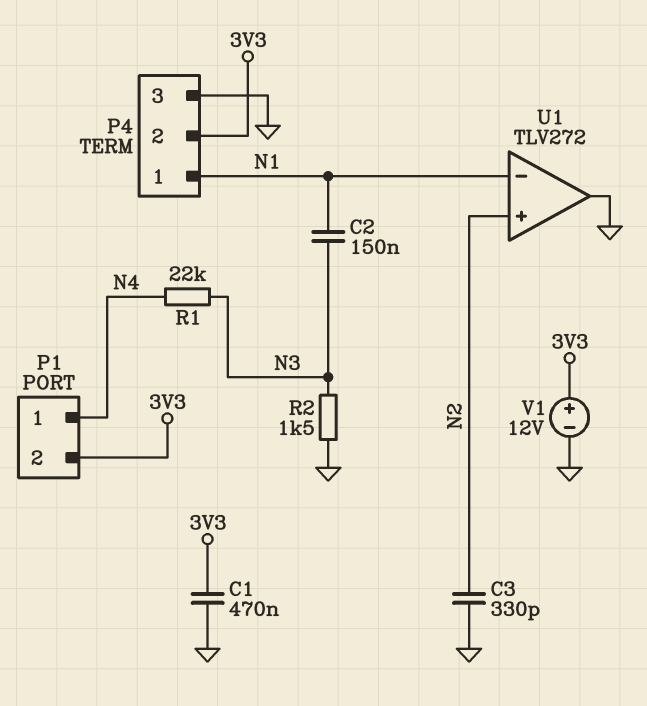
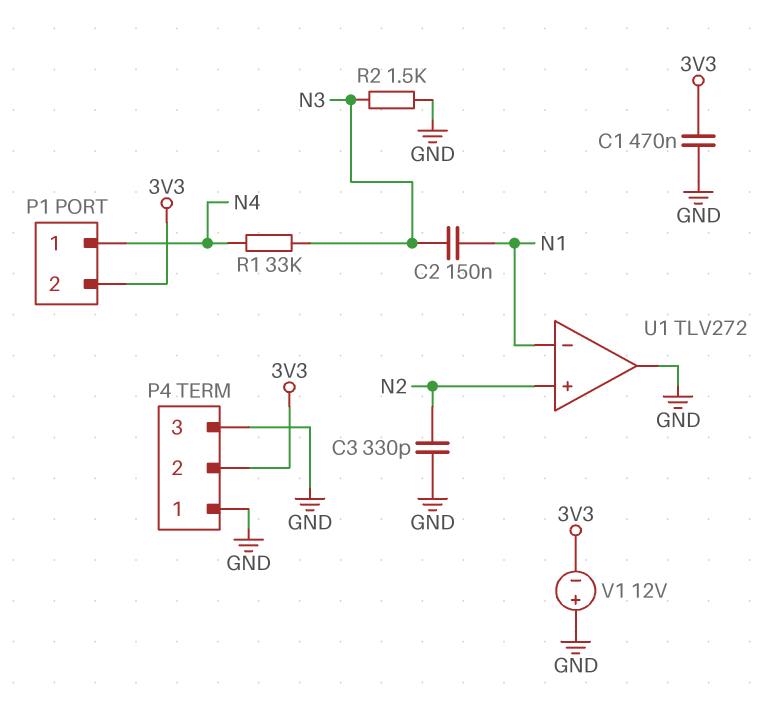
P4 pin 1: N1 -> GND
R1: 22k (N3, N4) -> 33k (N3, N4)
V1: 12V (plus 3V3, minus GND) -> 12V (plus GND, minus 3V3)

